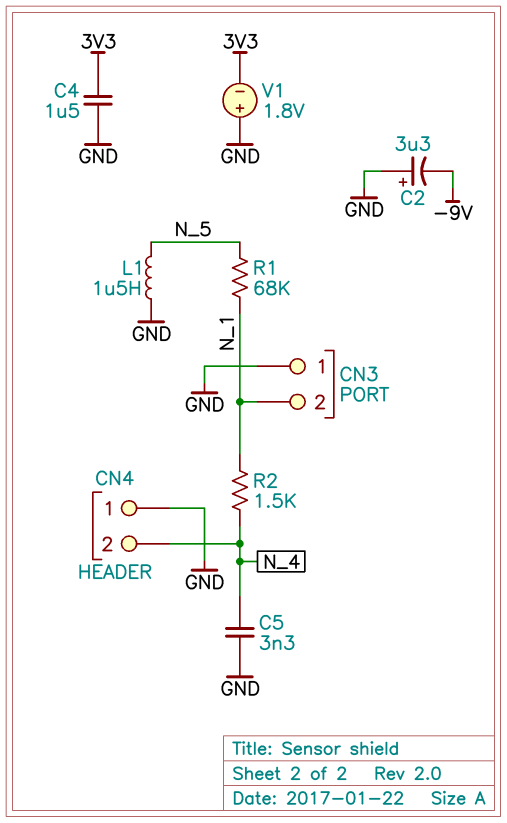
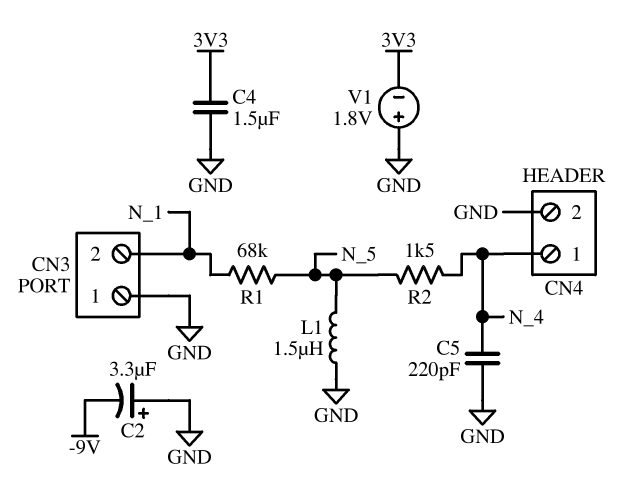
C5: 3.3nF (GND, N_4) -> 220pF (GND, N_4)
CN4 pin 1: GND -> N_4
CN4 pin 2: N_4 -> GND
R2: 1.5k (N_1, N_4) -> 1.5k (N_4, N_5)

